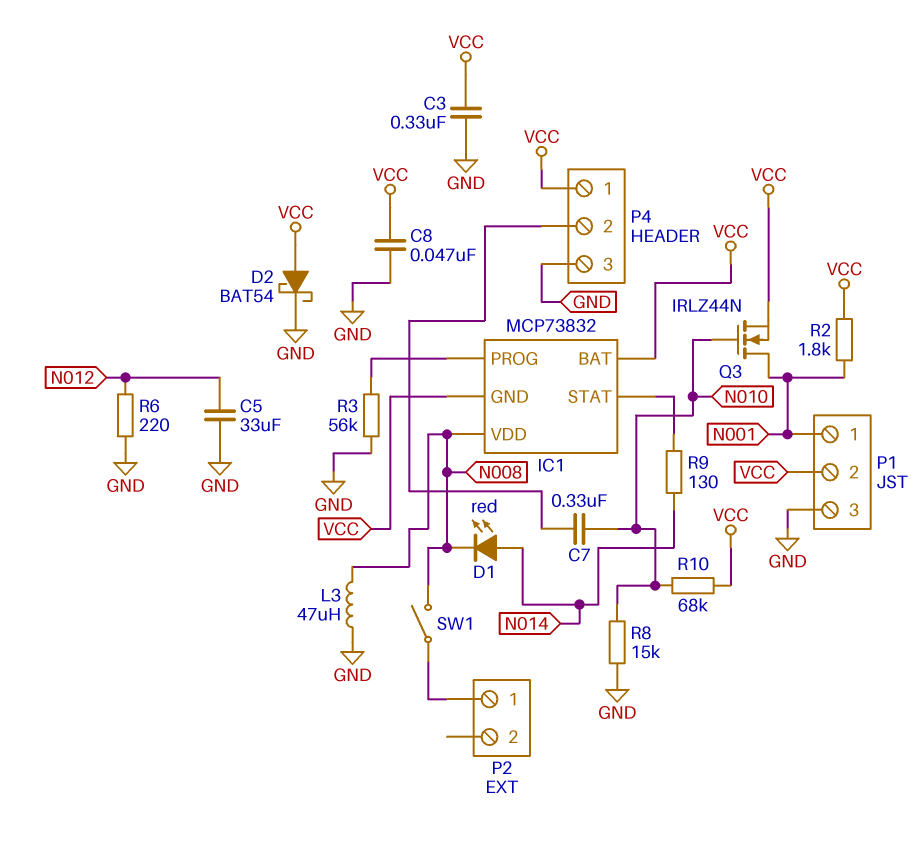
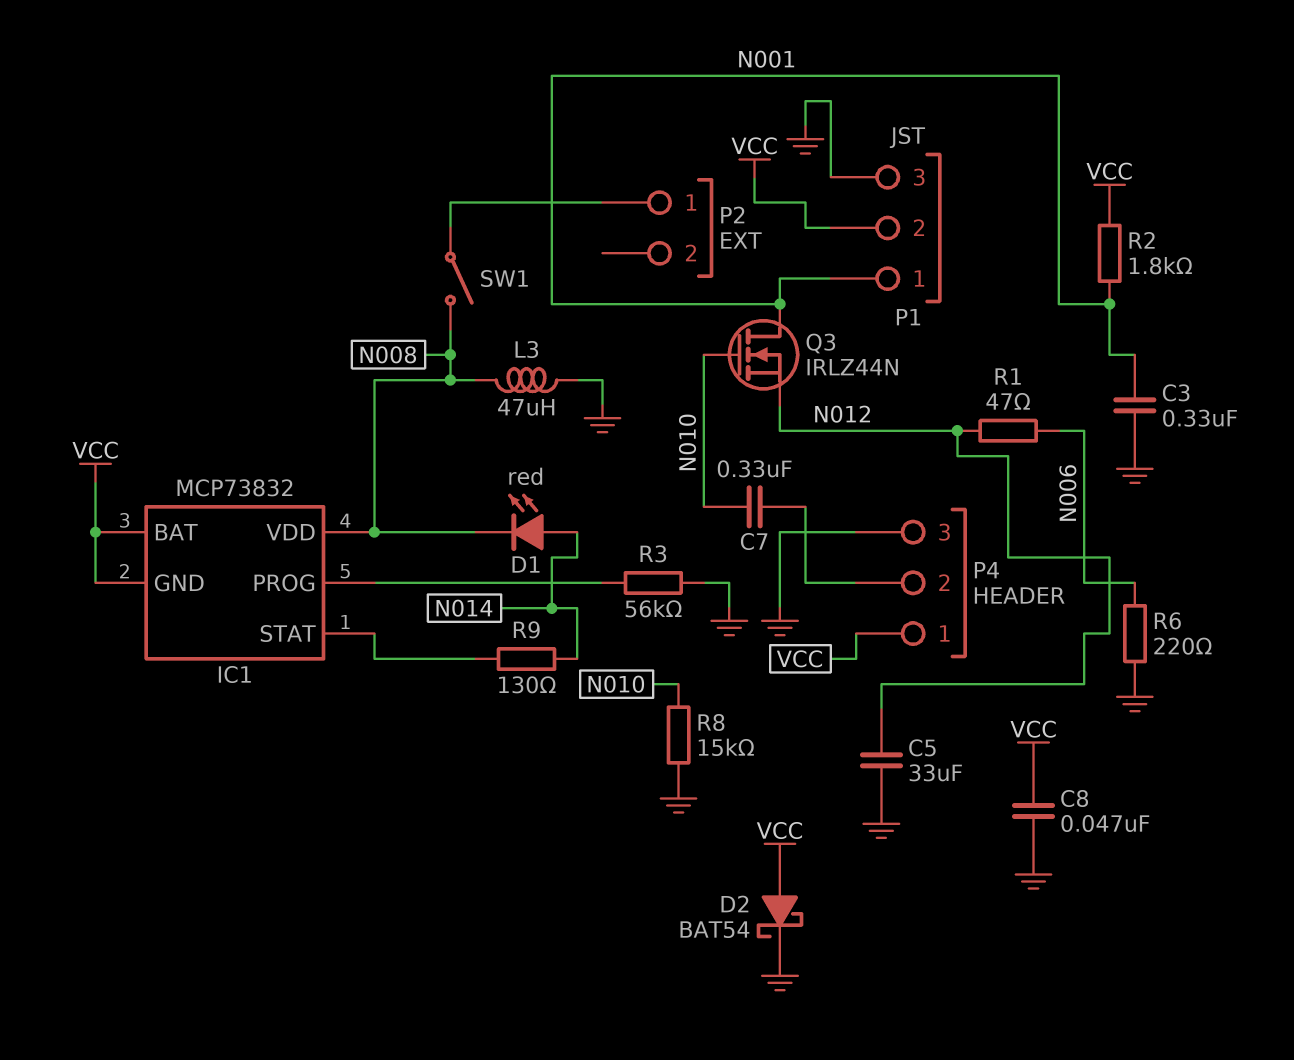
C3: 330nF (GND, VCC) -> 330nF (GND, N001)
Q3: NMOS IRLZ44N (G N010, D N001, S VCC) -> NMOS IRLZ44N (G N010, D N001, S N012)
R1: none -> 47 (N006, N012)
R6: 220 (GND, N012) -> 220 (GND, N006)
R10: 68k (N010, VCC) -> none

